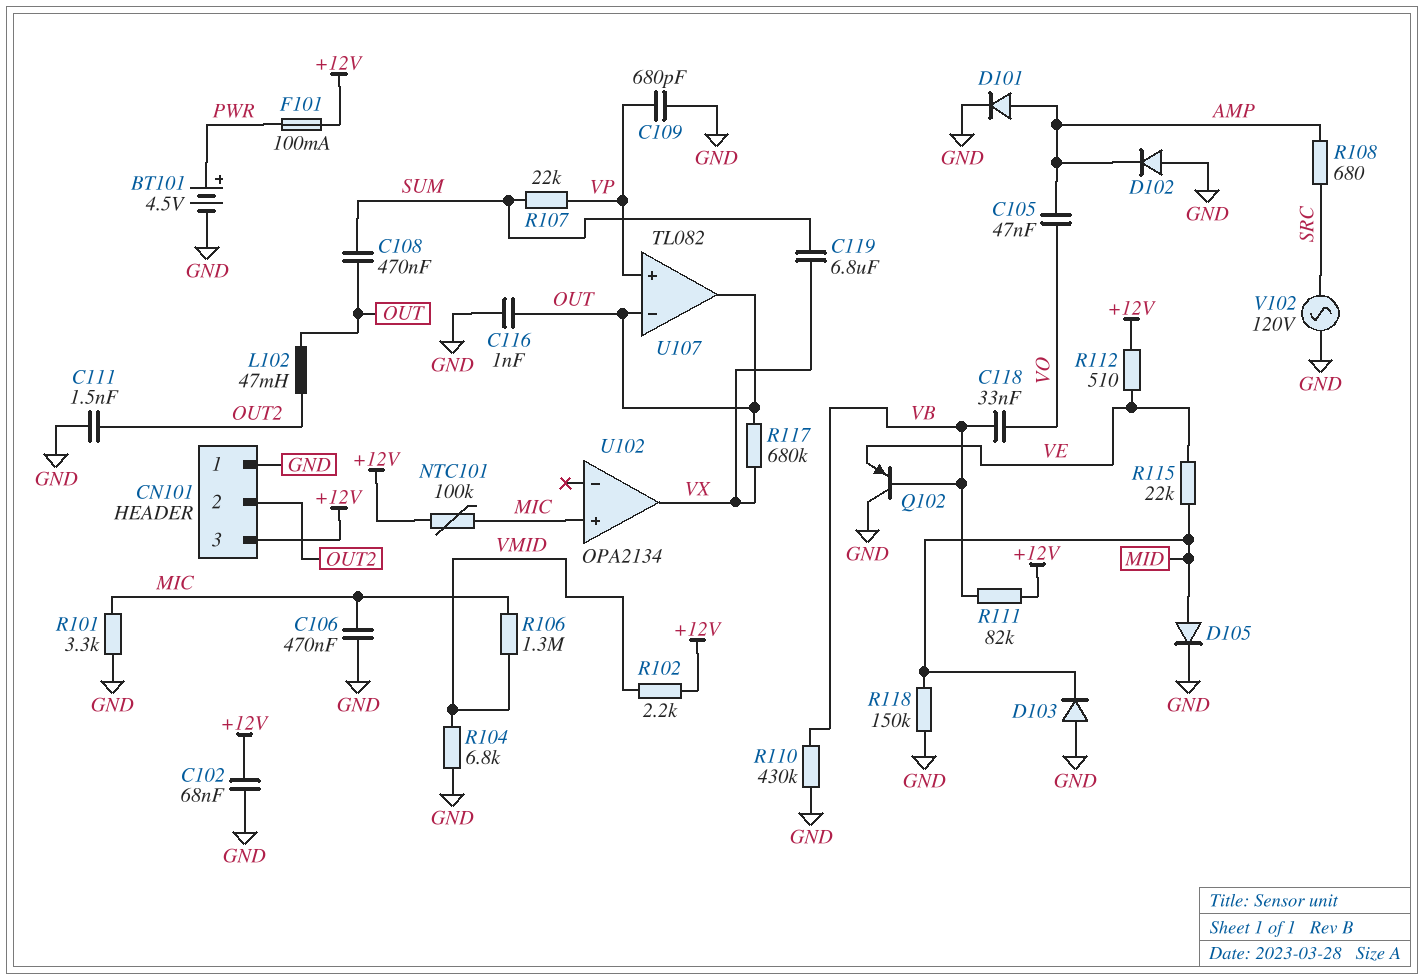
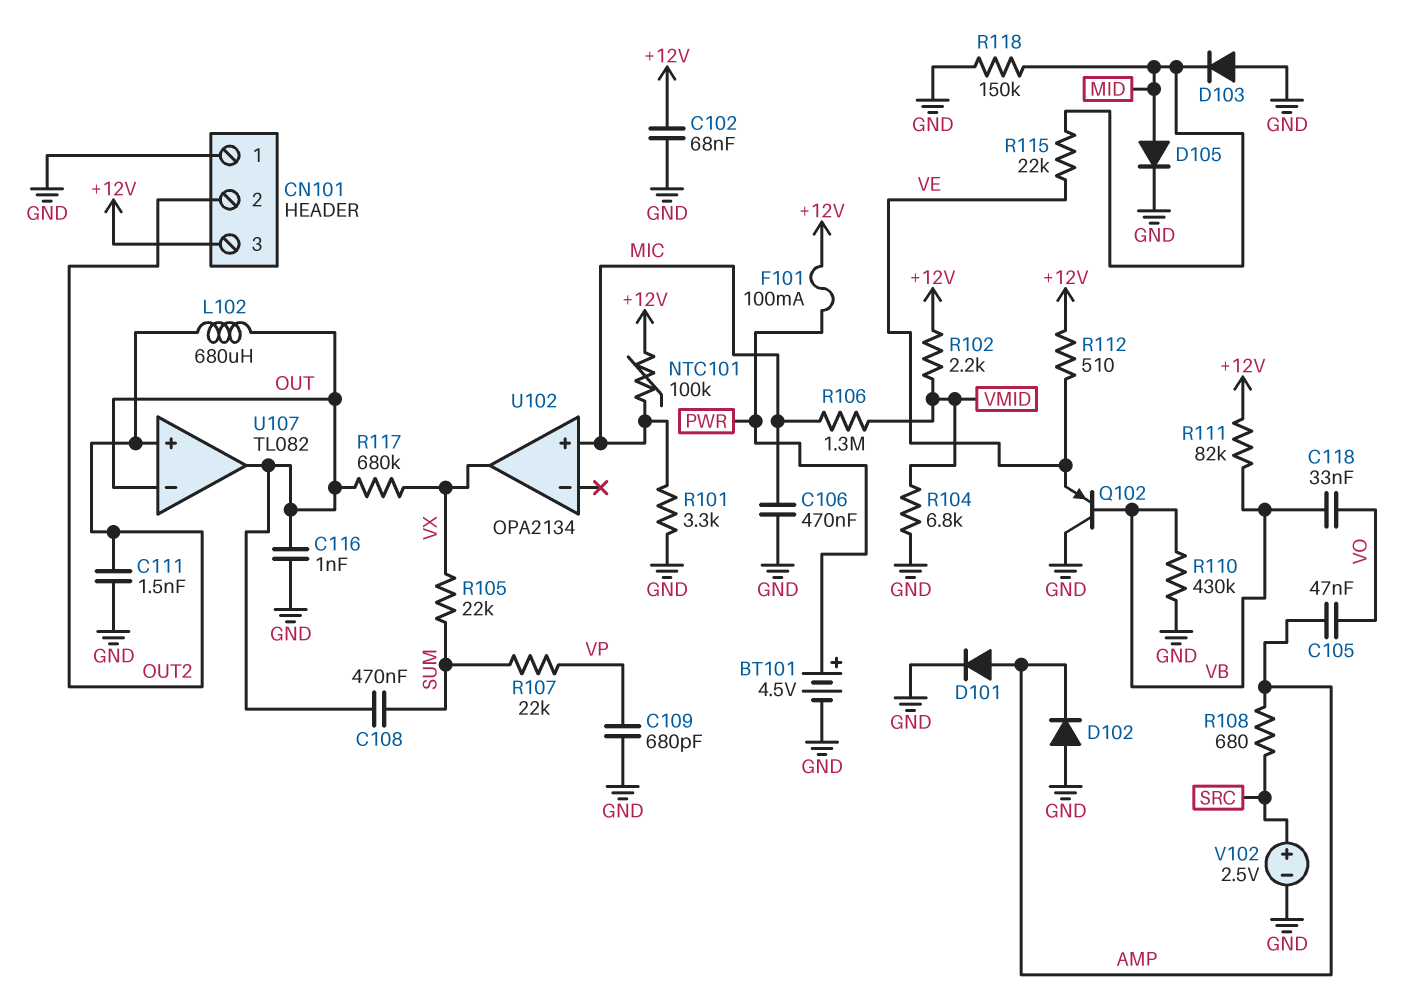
C119: 6.8uF (SUM, VX) -> none
L102: 47mH (OUT, OUT2) -> 680uH (OUT, OUT2)
R105: none -> 22k (SUM, VX)
U107 pin in+: VP -> OUT2
V102: AC 120V (GND, SRC) -> 2.5V (plus SRC, minus GND)

